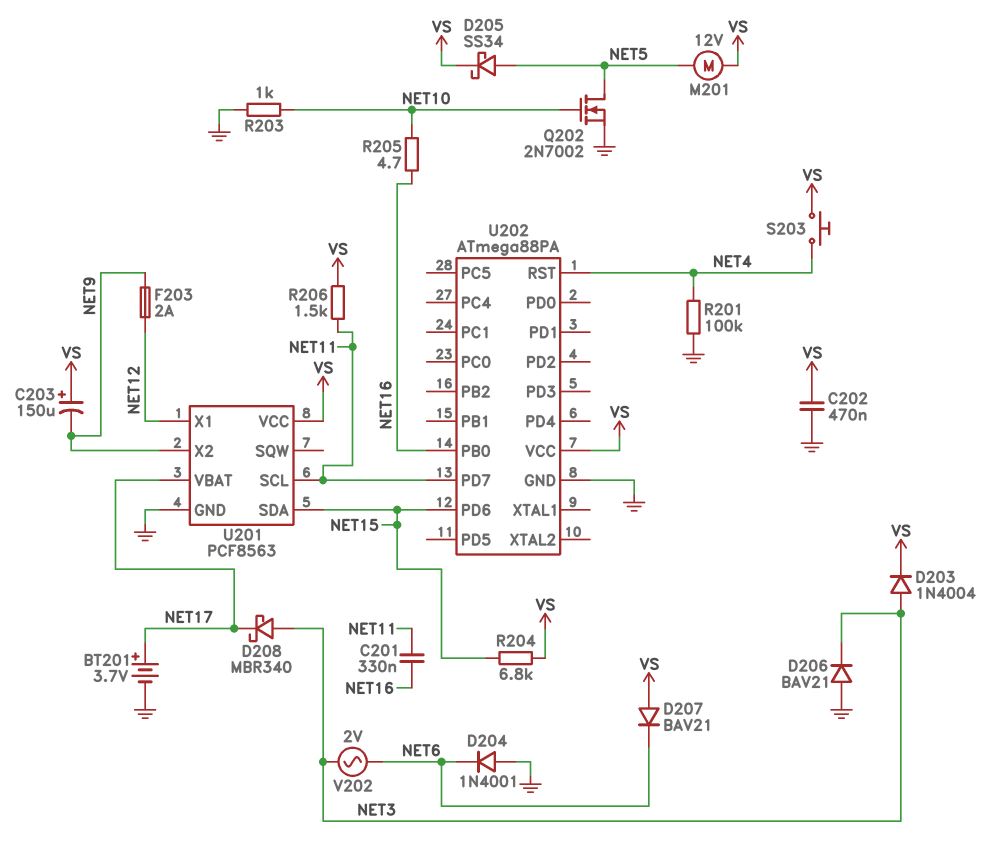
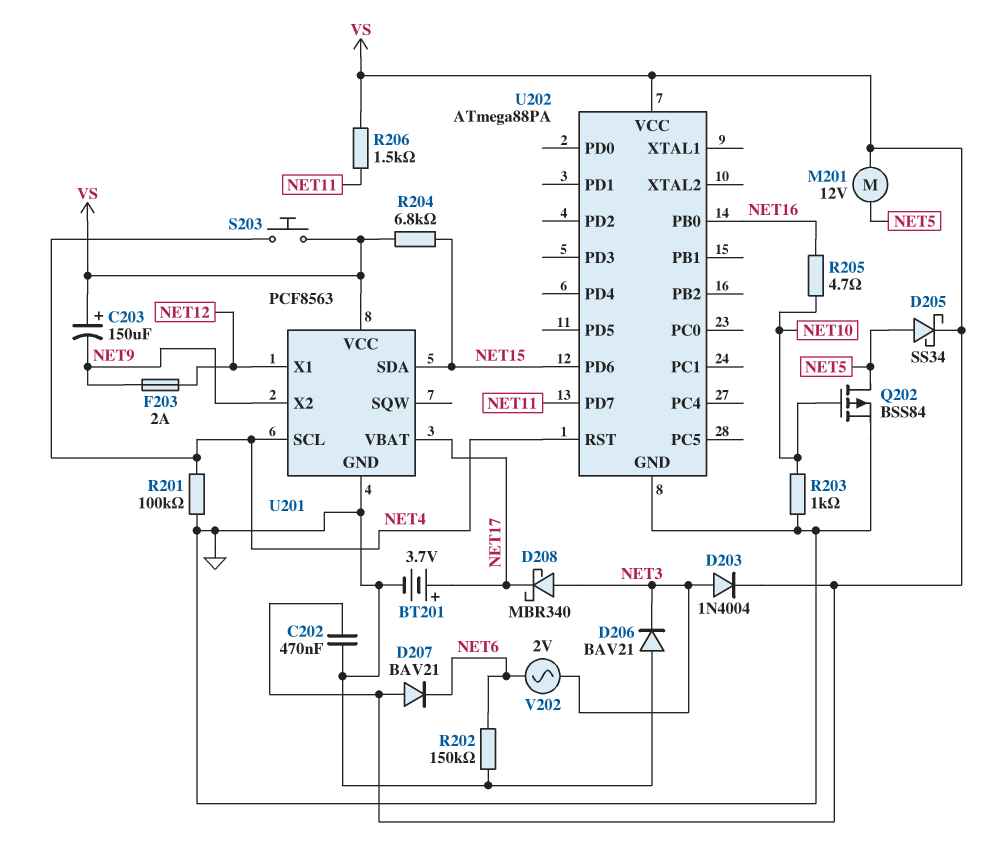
C201: 330nF (NET11, NET16) -> none
D204: diode 1N4001 (A GND, K NET6) -> none
Q202: NMOS 2N7002 (G NET10, D NET5, S GND) -> PMOS BSS84 (G NET10, D NET5, S GND)
R202: none -> 150k (GND, NET6)
U201 pin SCL: NET11 -> NET4

